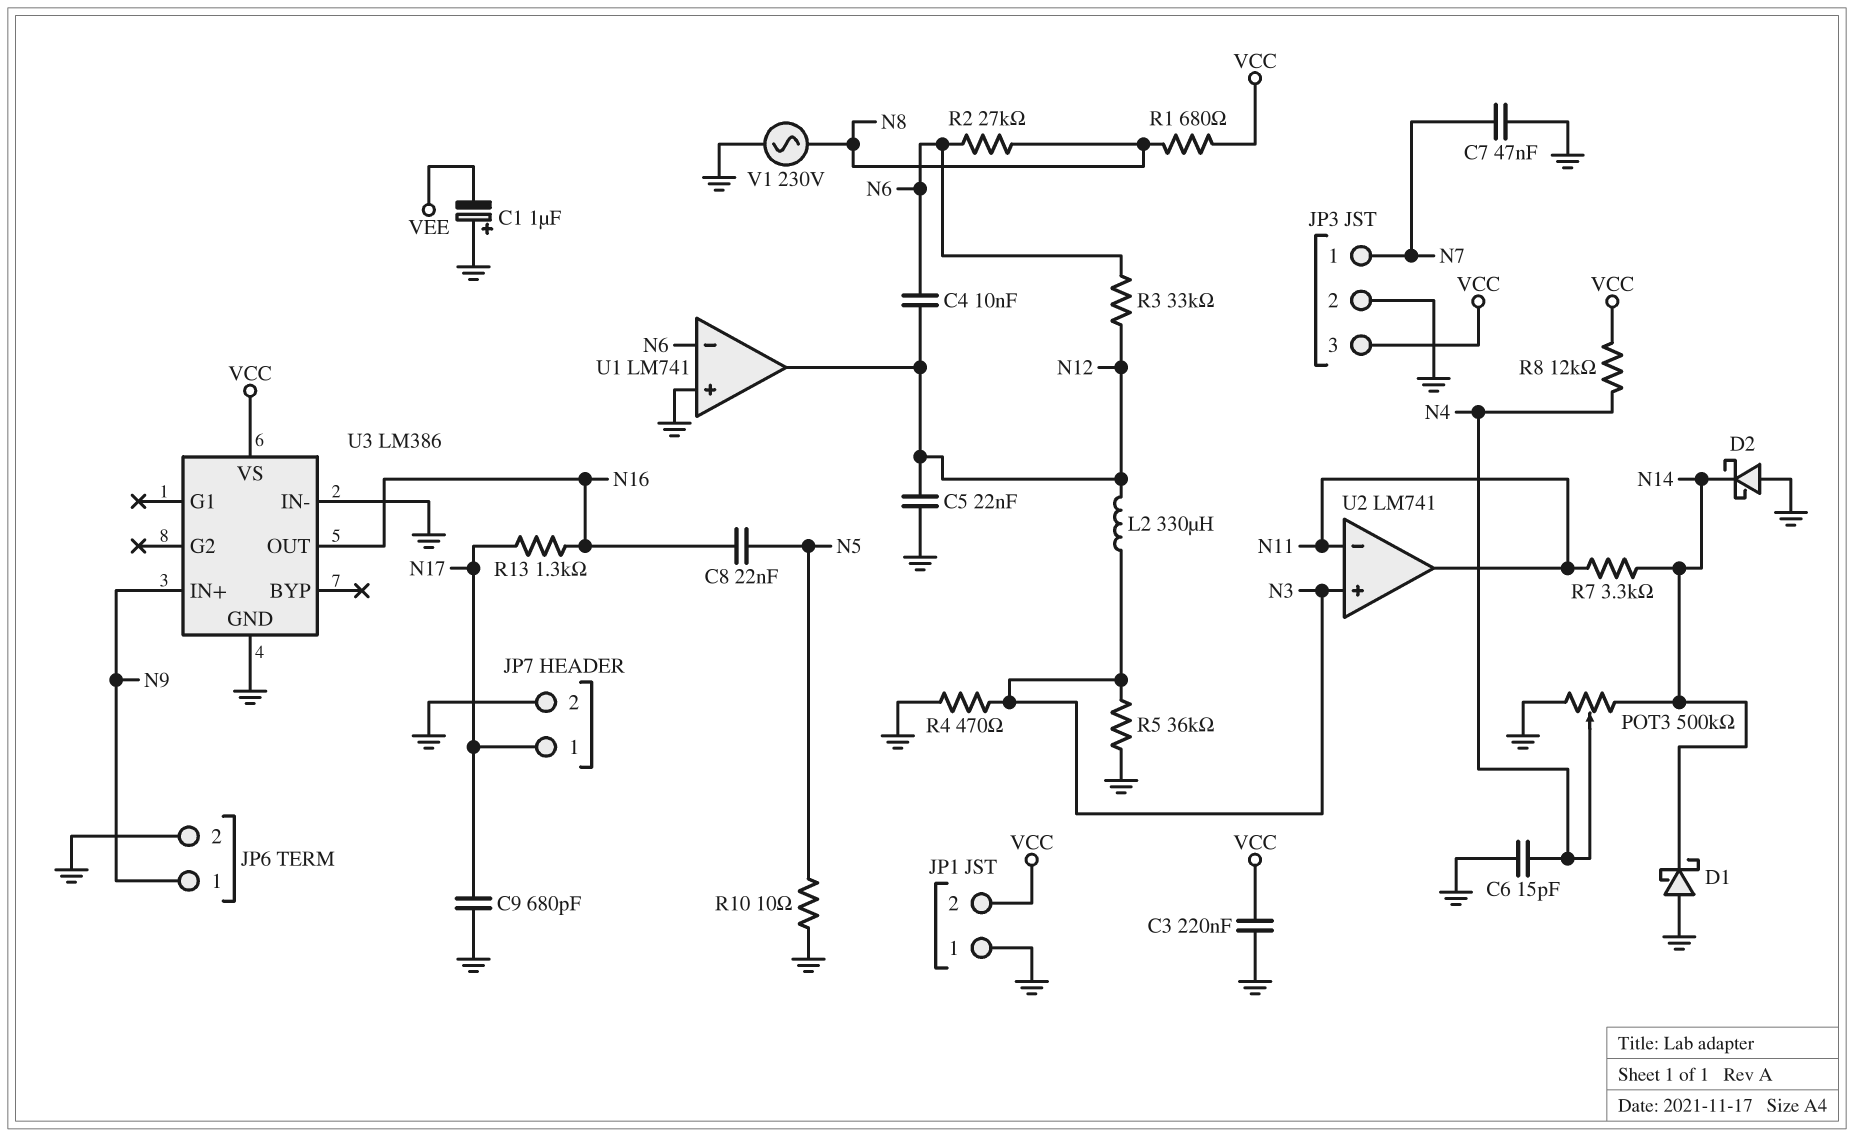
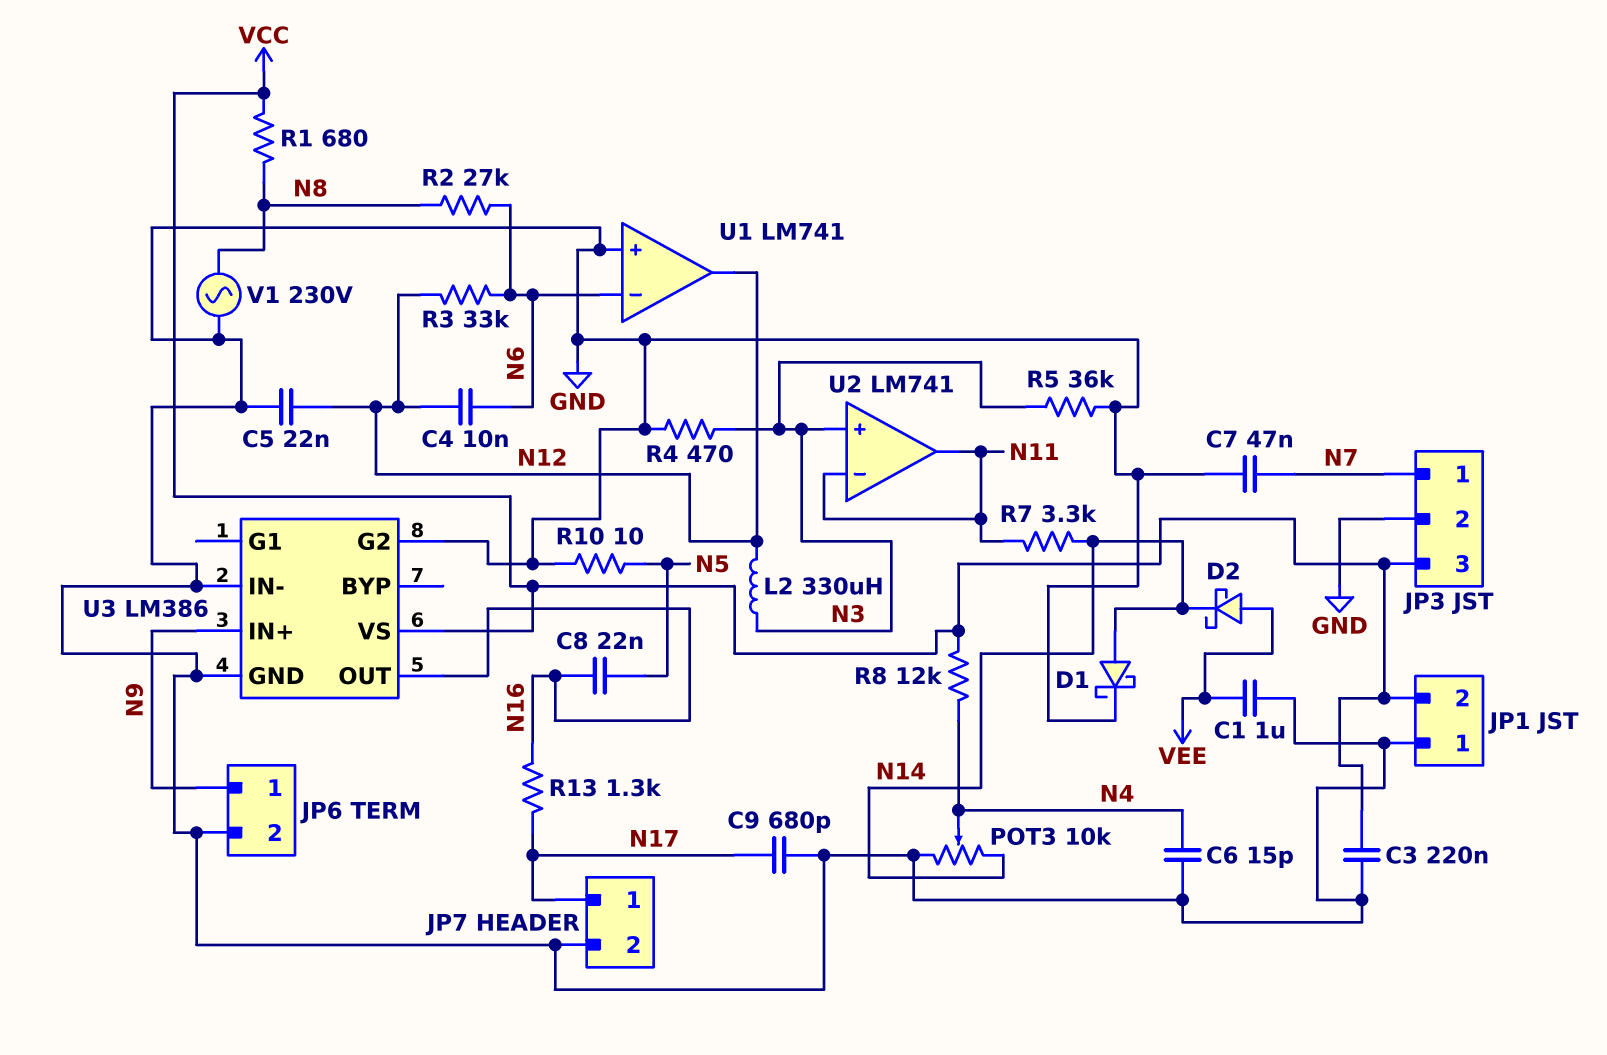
C1: 1uF (plus GND, minus VEE) -> 1uF (GND, VEE)
D1: schottky (A GND, K N14) -> schottky (A N14, K GND)
D2: schottky (A GND, K N14) -> schottky (A VEE, K N14)
POT3: 500k (GND, N14, wiper N4) -> 10k (GND, N14, wiper N4)
U3 pin G2: none -> GND

